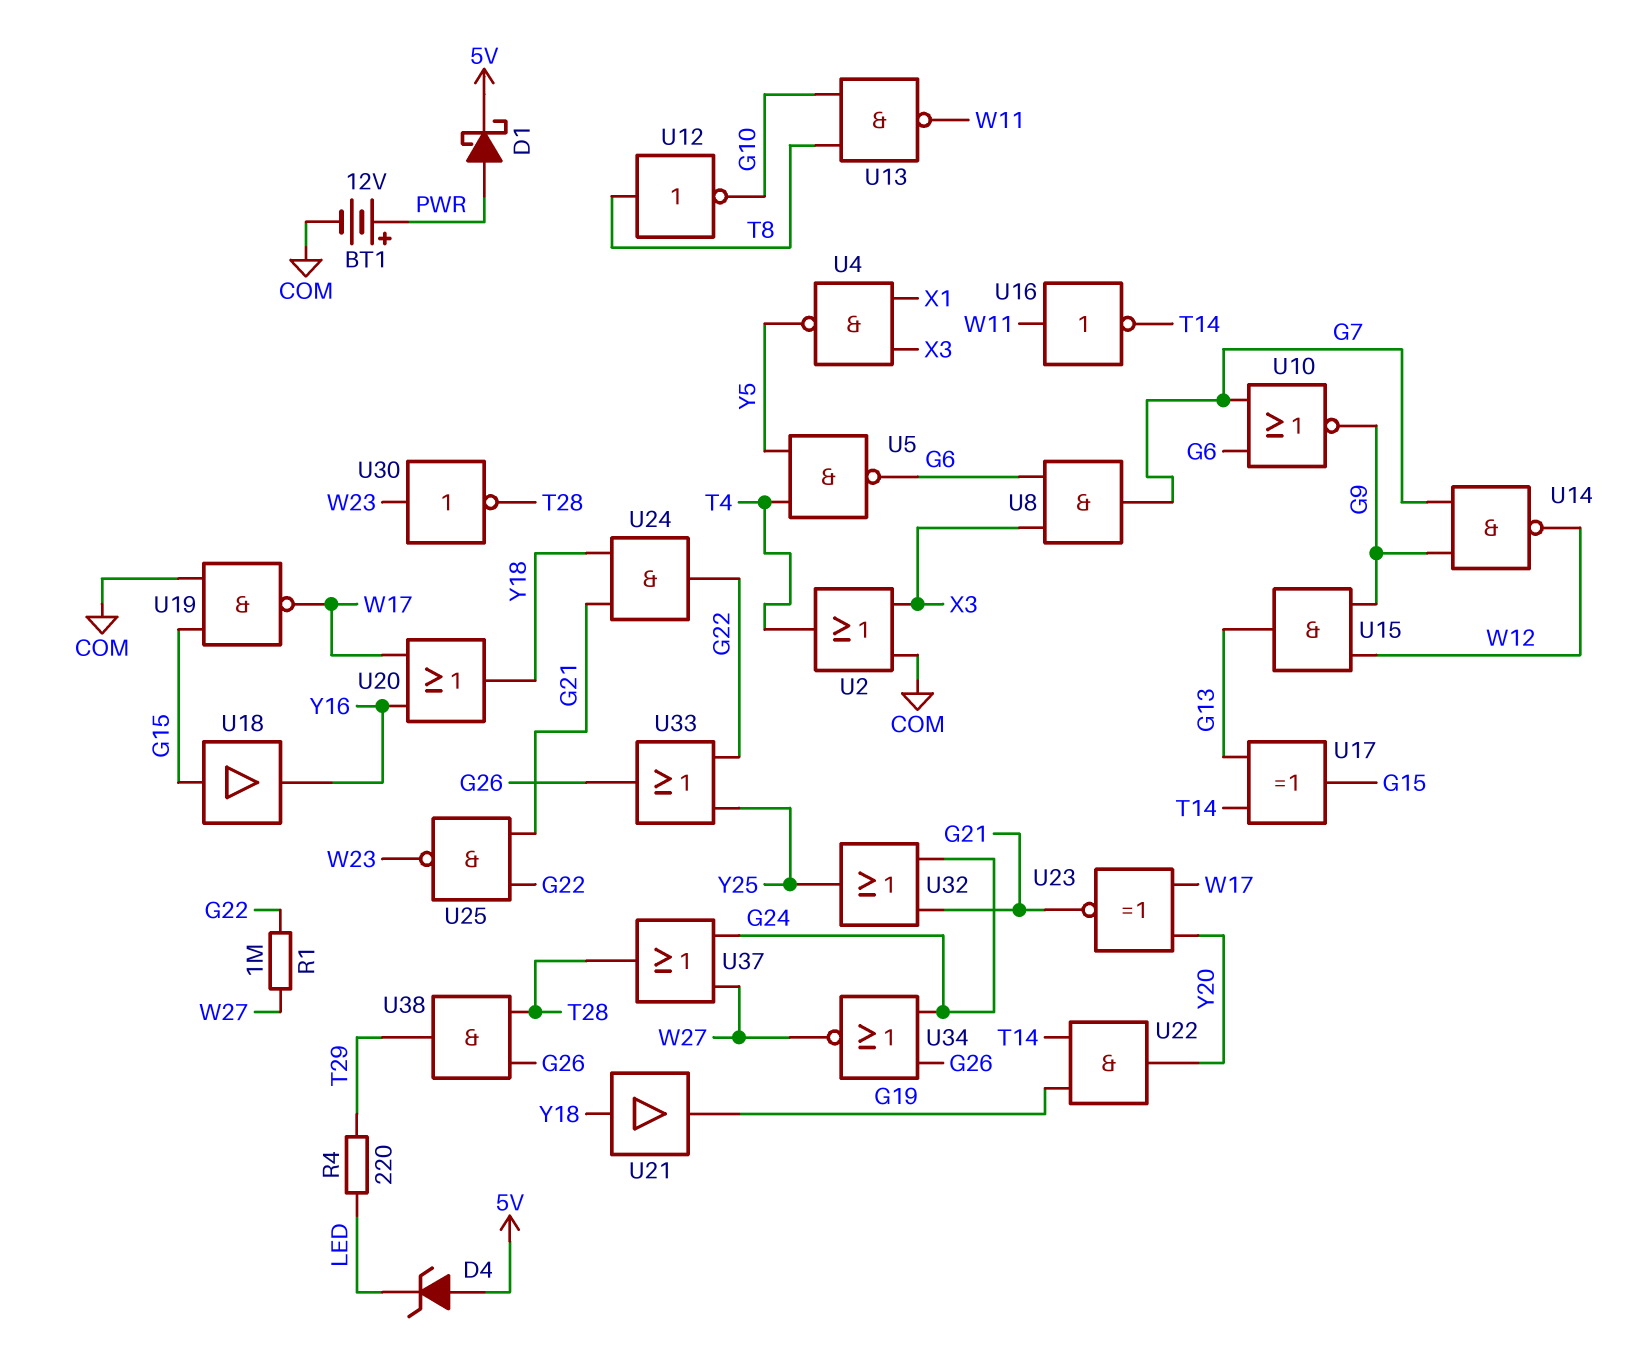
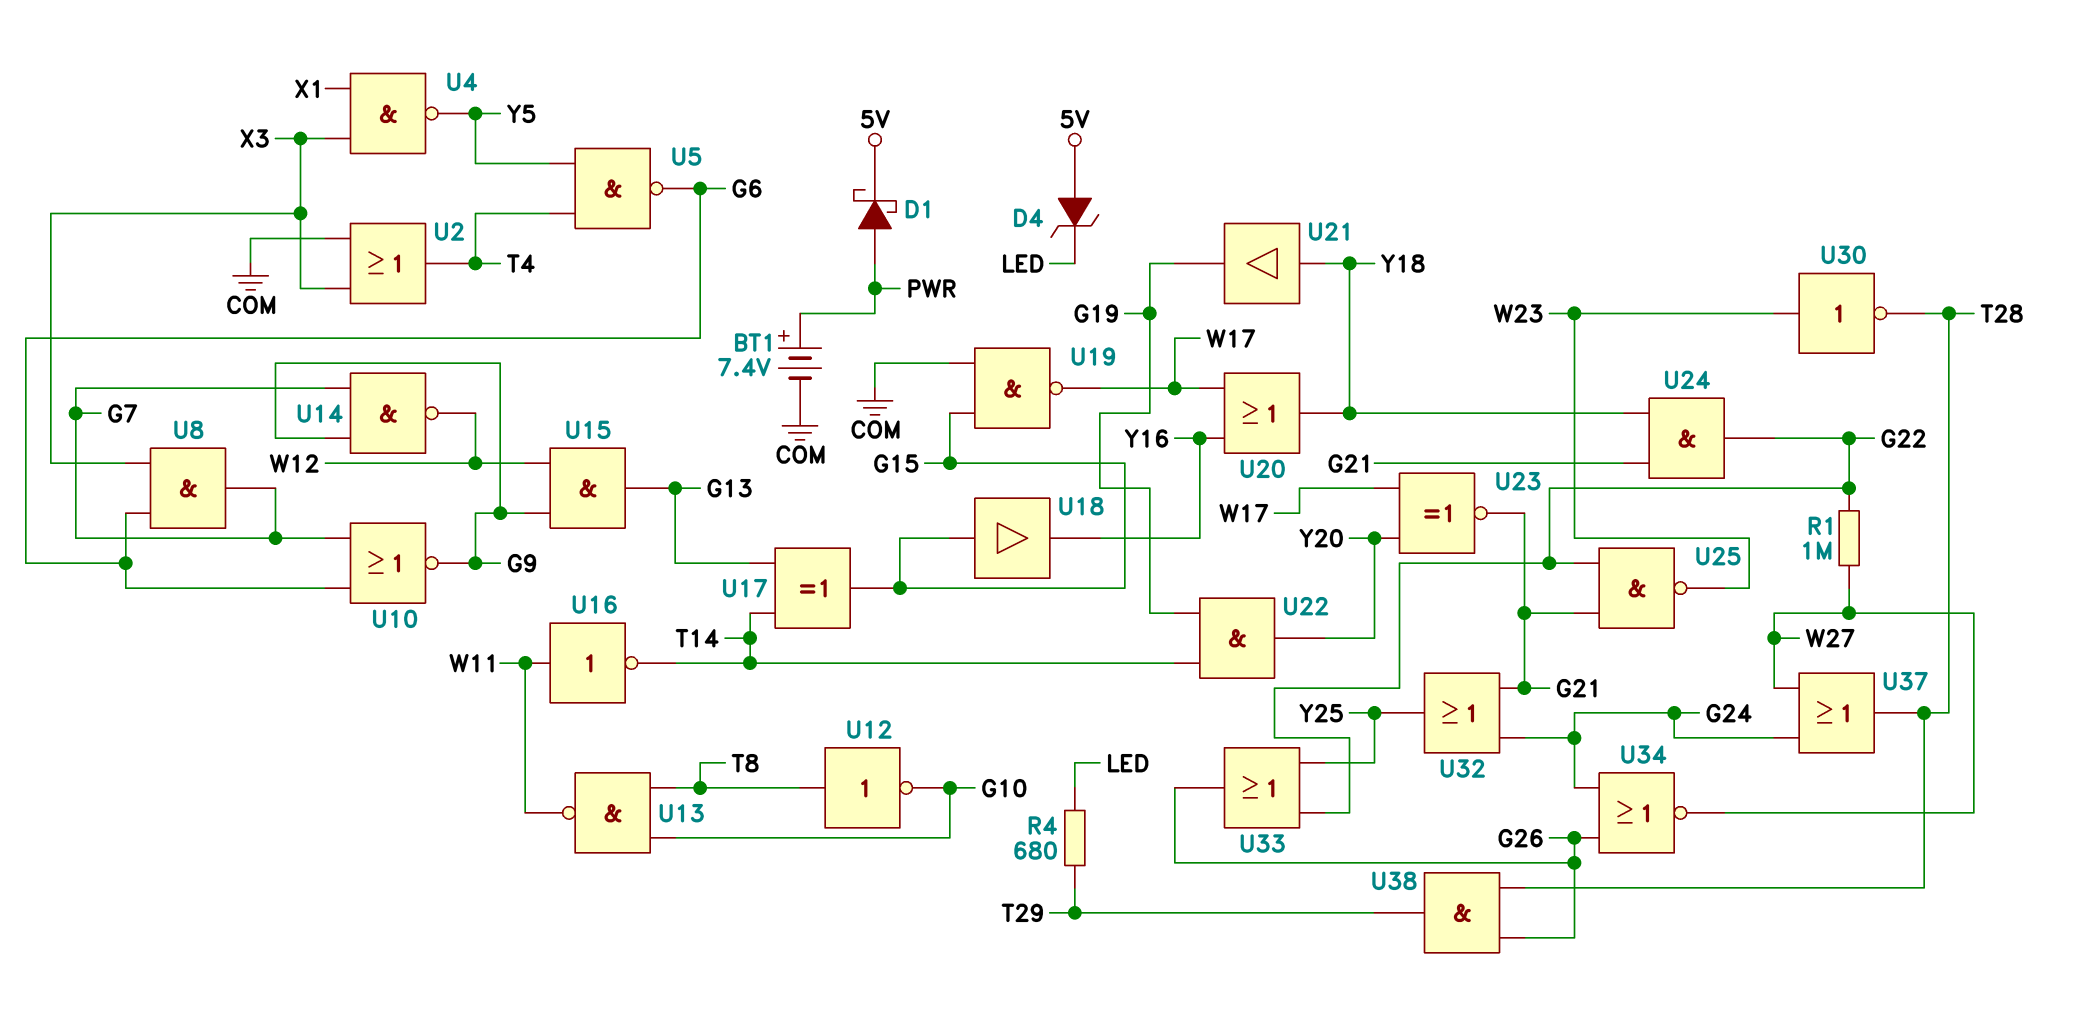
BT1: 12V (plus PWR, minus COM) -> 7.4V (plus PWR, minus COM)
R4: 220 (LED, T29) -> 680 (LED, T29)

